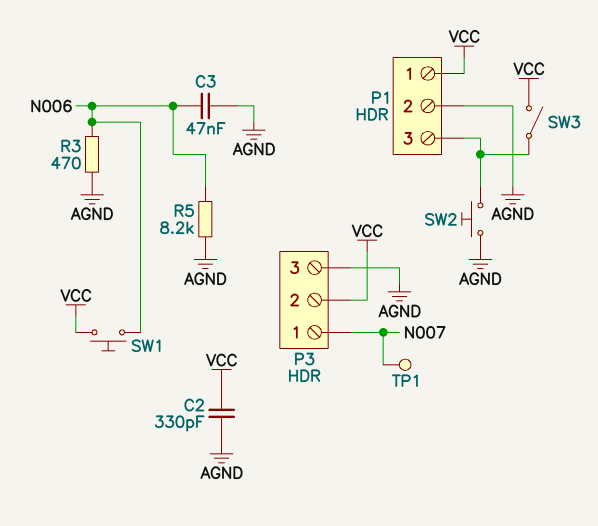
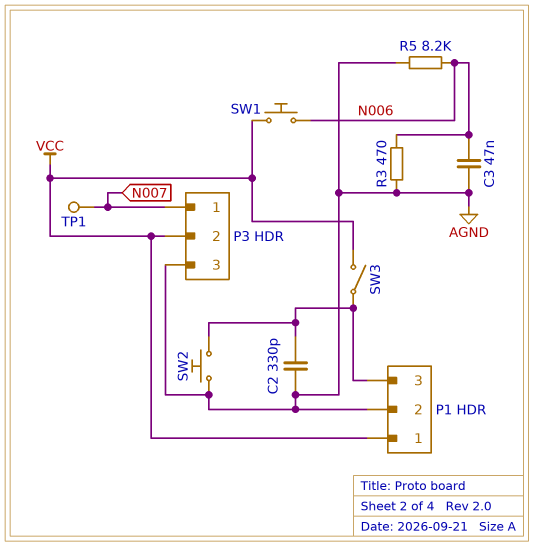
C2: 330pF (AGND, VCC) -> 330pF (AGND, P1/3)

